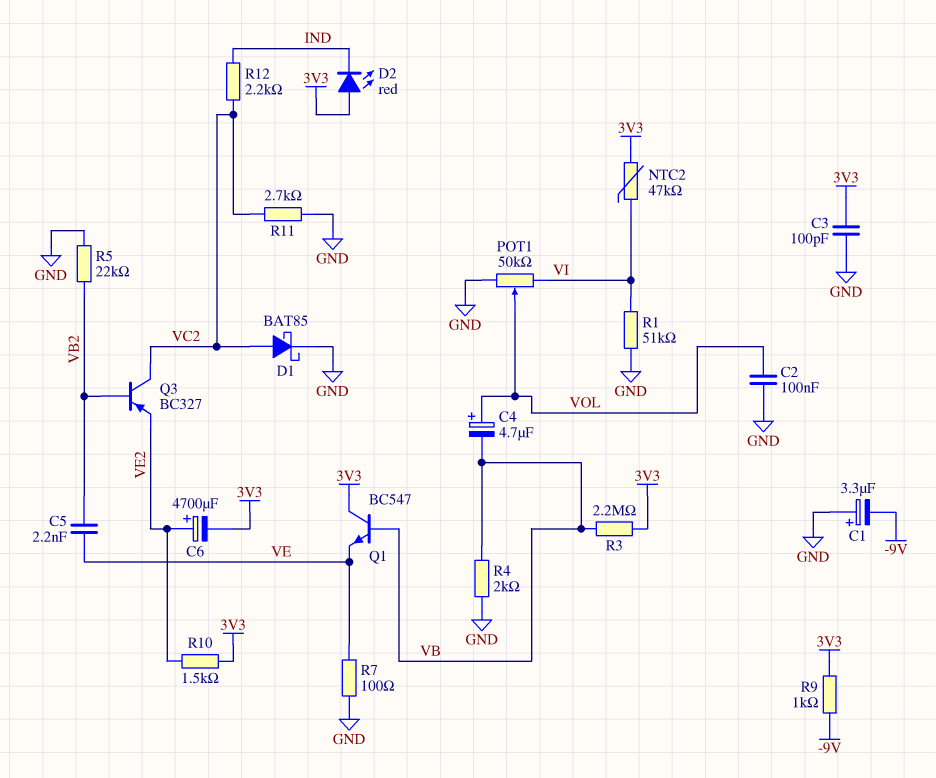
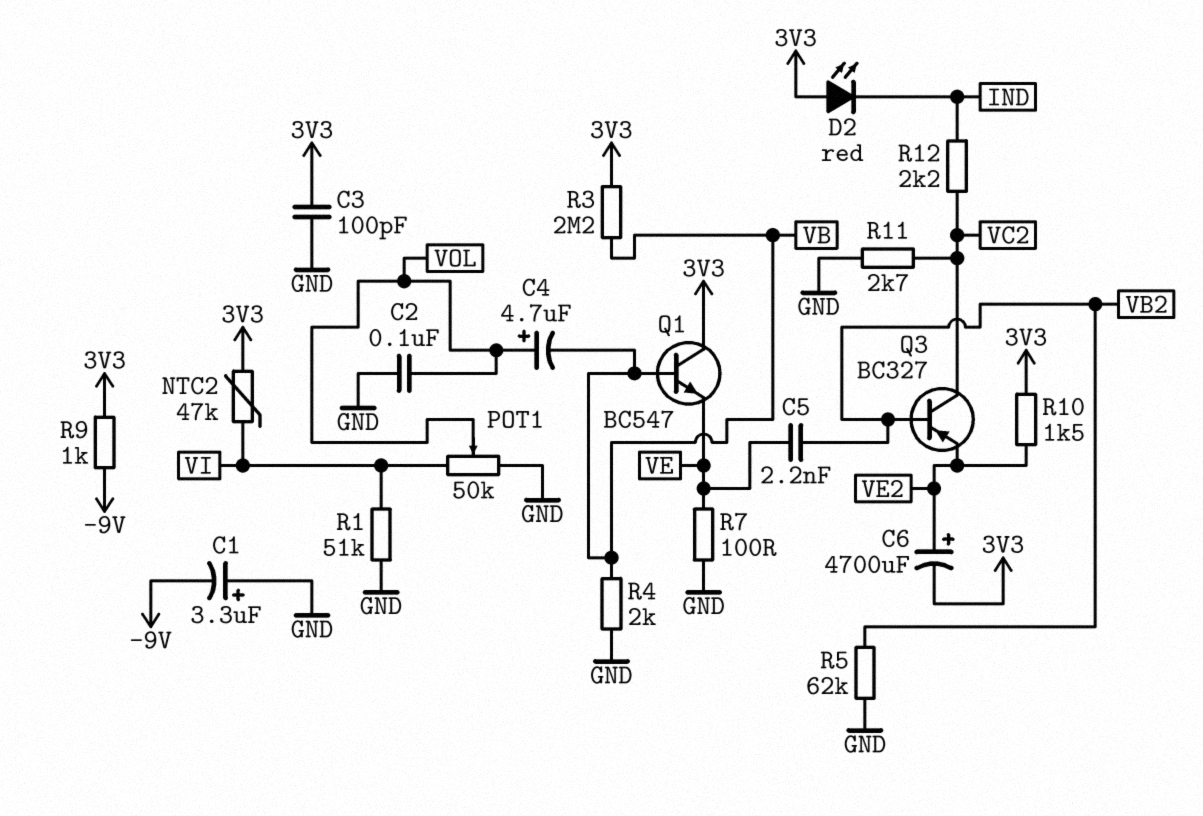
D1: schottky BAT85 (A VC2, K GND) -> none
R5: 22k (GND, VB2) -> 62k (GND, VB2)

